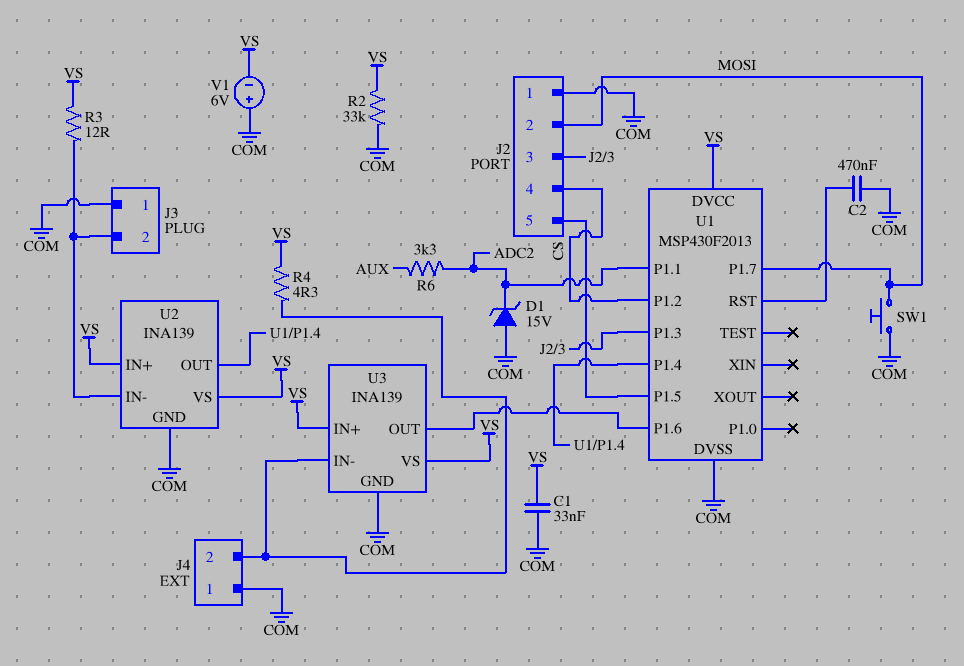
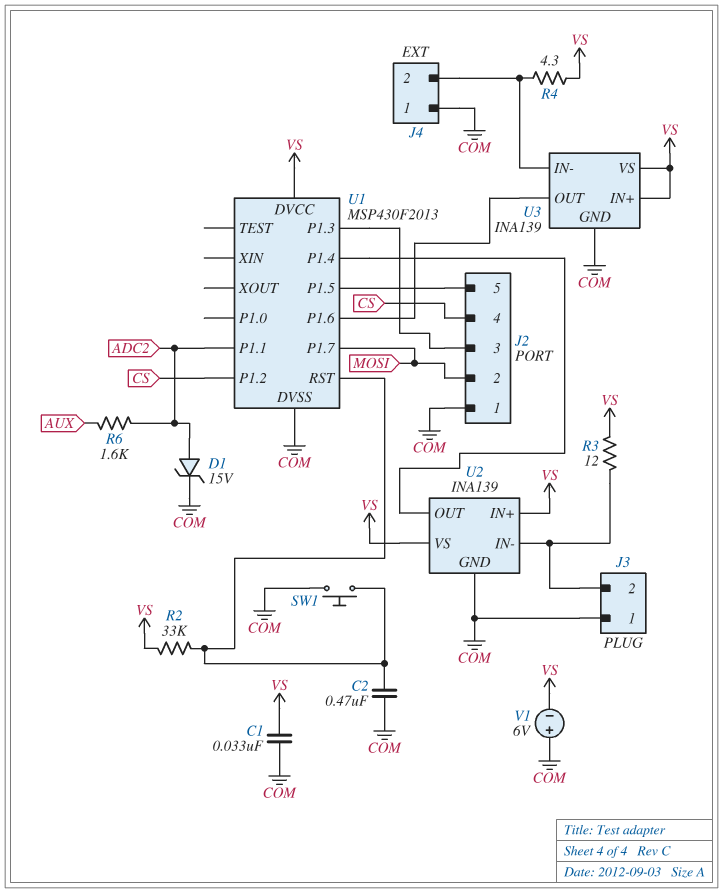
D1: zener 15V (A COM, K ADC2) -> zener 15V (A ADC2, K COM)
R2: 33k (COM, VS) -> 33k (U1/RST, VS)
R6: 3.3k (ADC2, AUX) -> 1.6k (ADC2, AUX)
SW1: button (COM, MOSI) -> button (COM, U1/RST)

